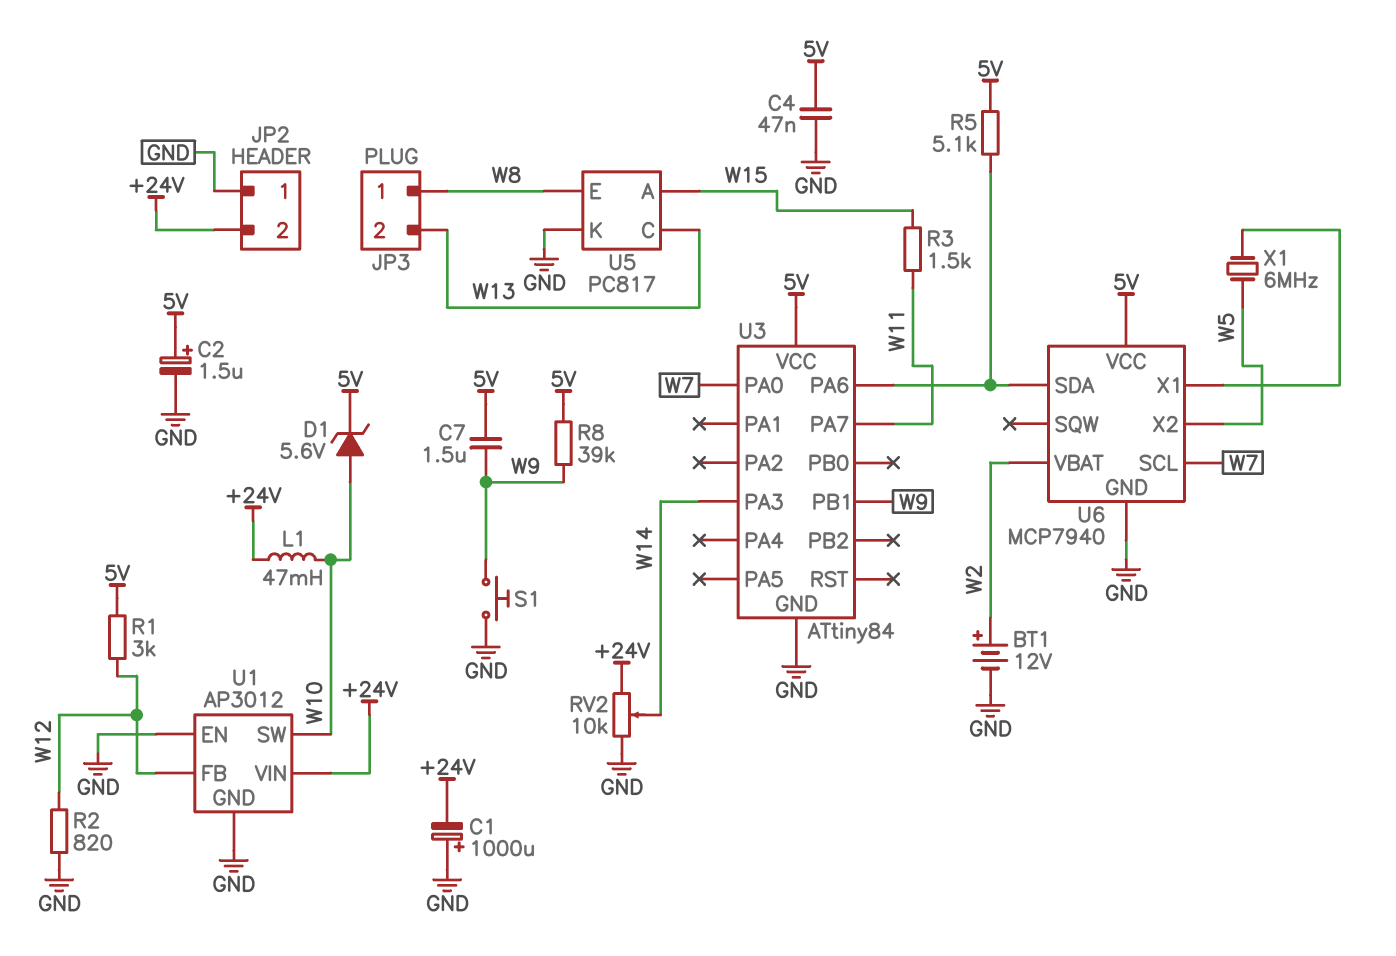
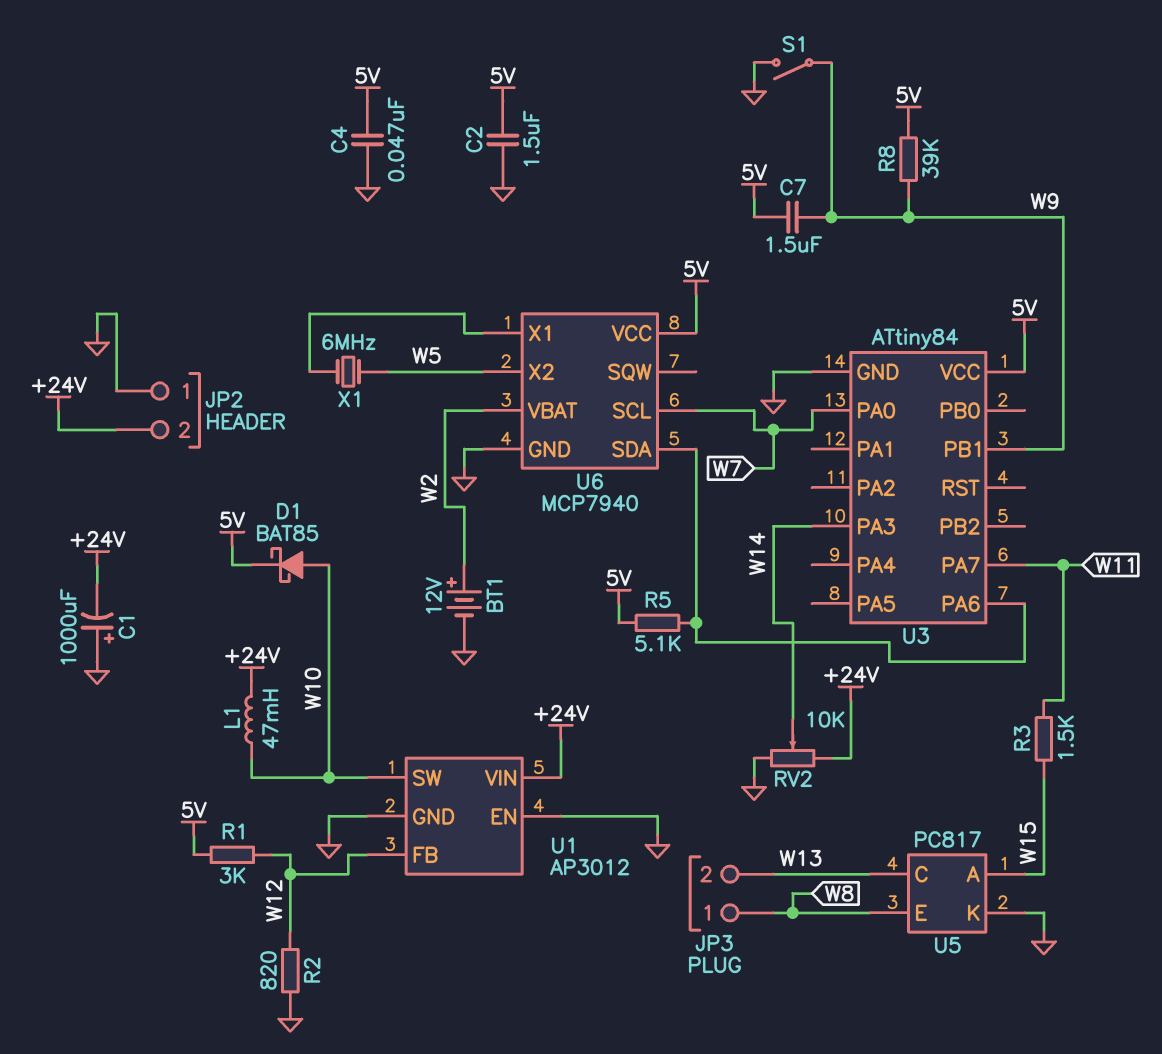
C2: 1.5uF (plus 5V, minus GND) -> 1.5uF (5V, GND)
D1: zener 5.6V (A W10, K 5V) -> schottky BAT85 (A W10, K 5V)
S1: button (GND, W9) -> switch (GND, W9)

